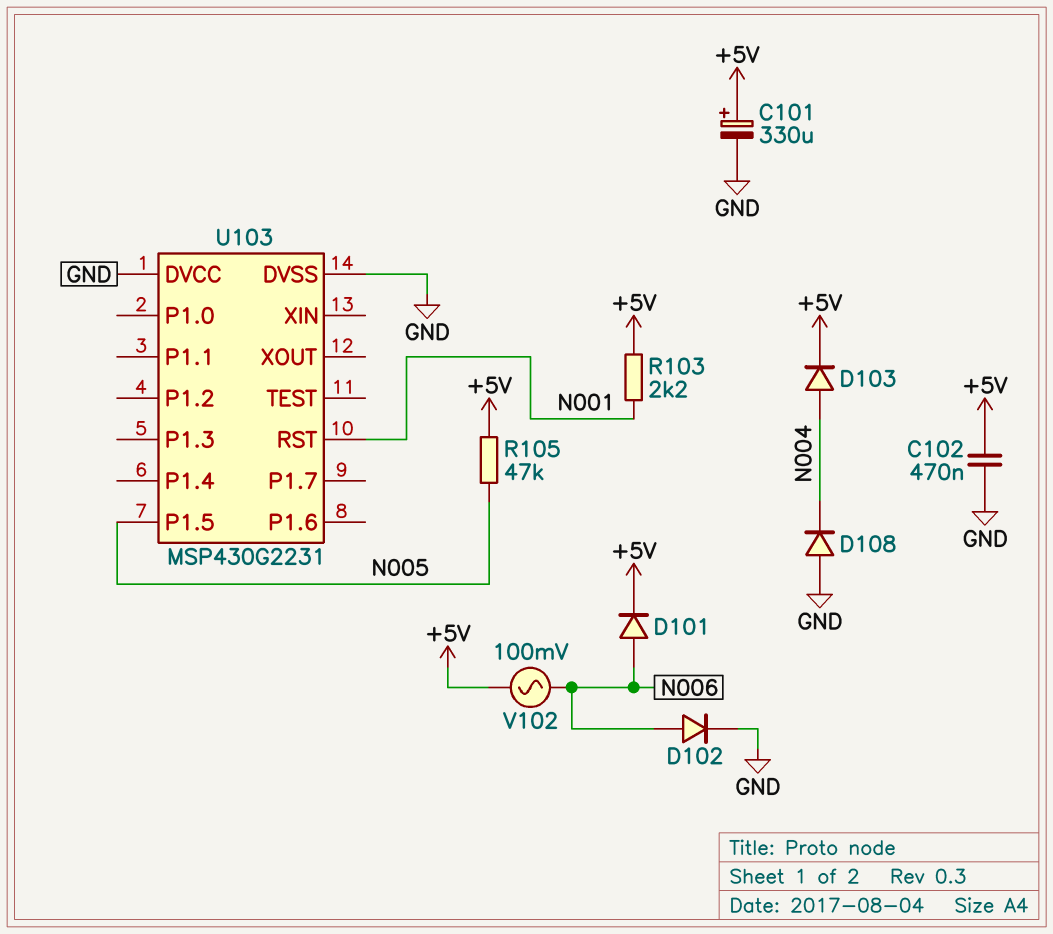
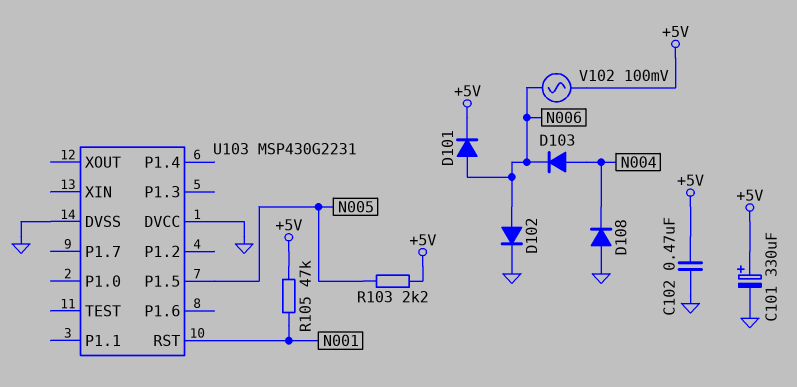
D103: diode (A N004, K +5V) -> diode (A N004, K N006)
R103: 2.2k (+5V, N001) -> 2.2k (+5V, N005)
R105: 47k (+5V, N005) -> 47k (+5V, N001)

